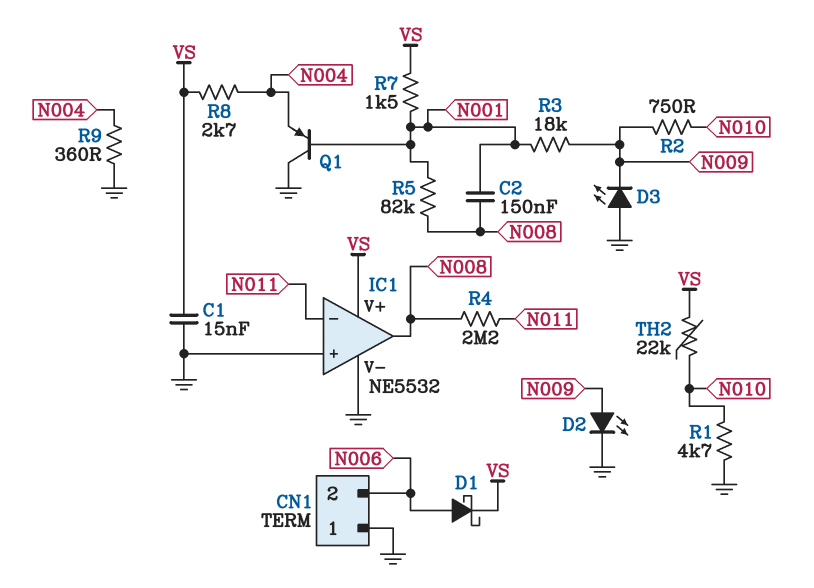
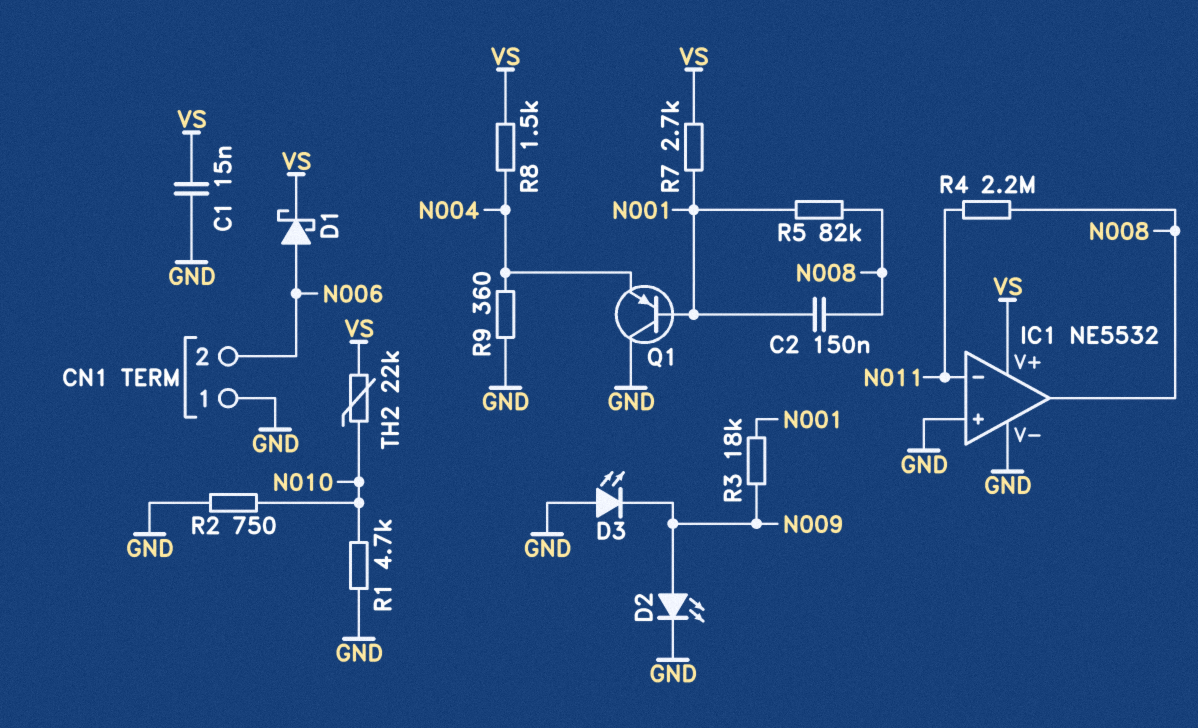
R2: 750 (N009, N010) -> 750 (GND, N010)
R7: 1.5k (N001, VS) -> 2.7k (N001, VS)
R8: 2.7k (N004, VS) -> 1.5k (N004, VS)

